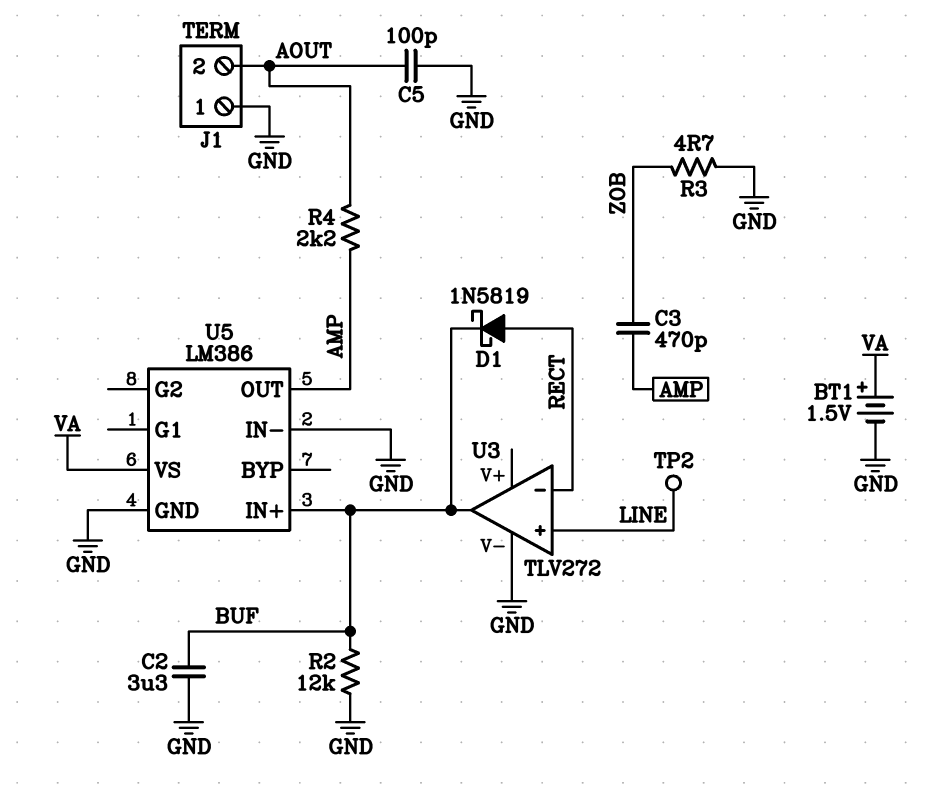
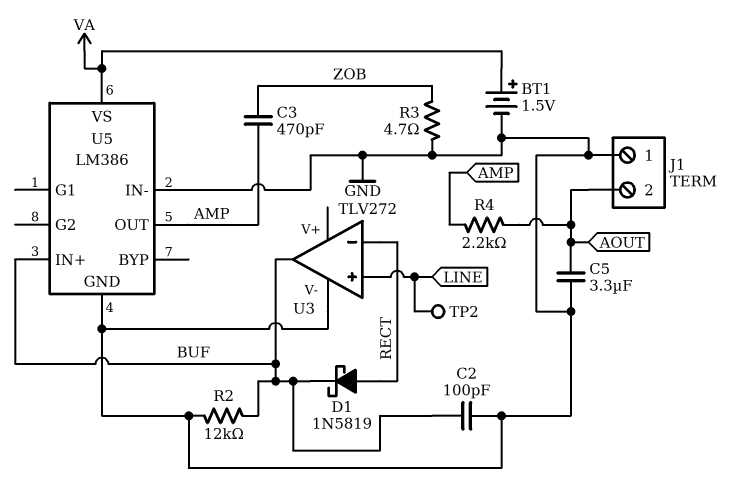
C2: 3.3uF (BUF, GND) -> 100pF (BUF, GND)
C5: 100pF (AOUT, GND) -> 3.3uF (AOUT, GND)

